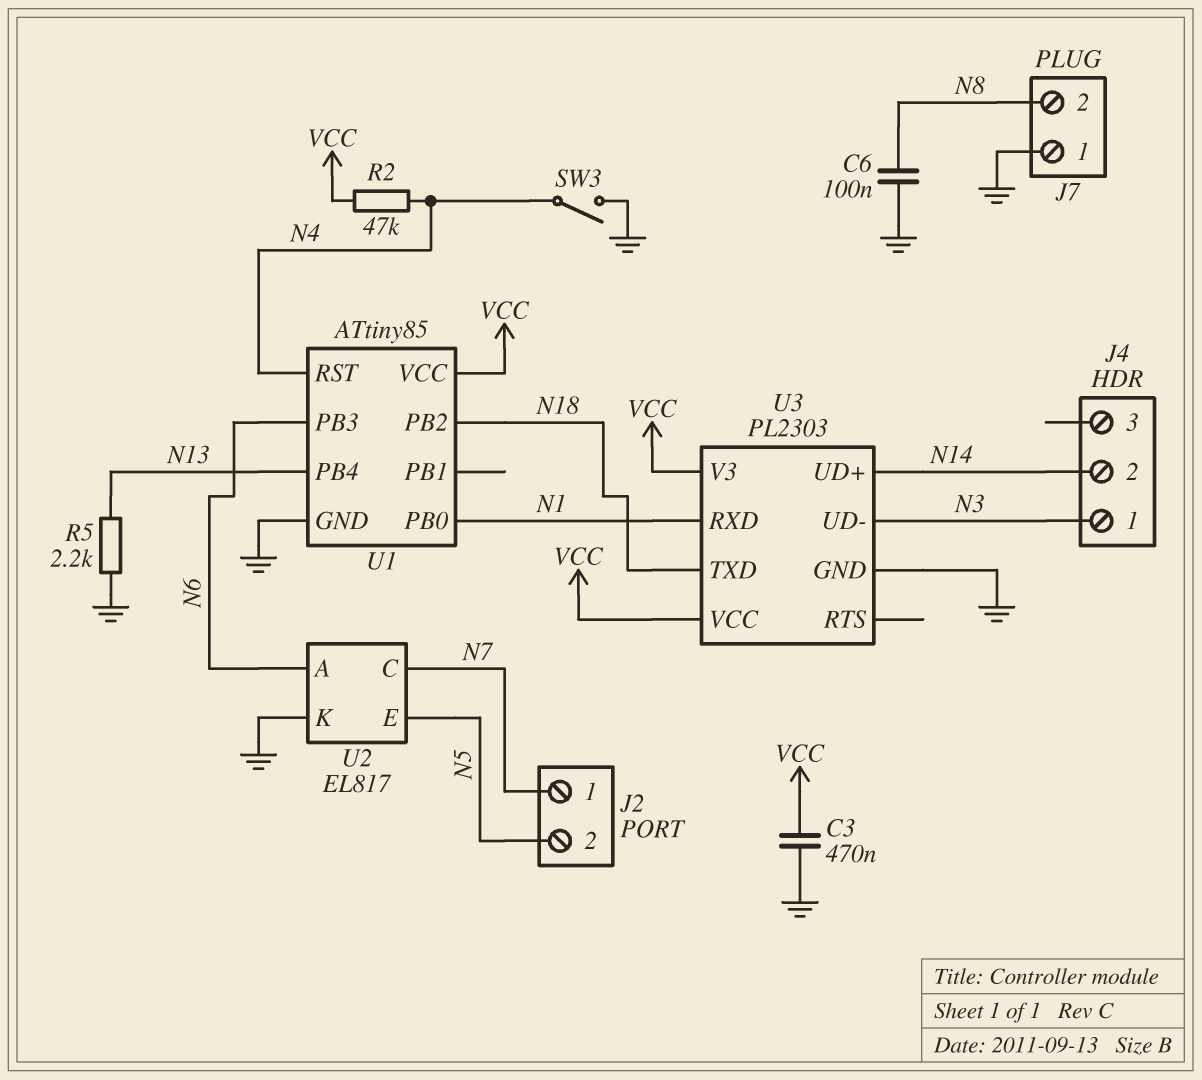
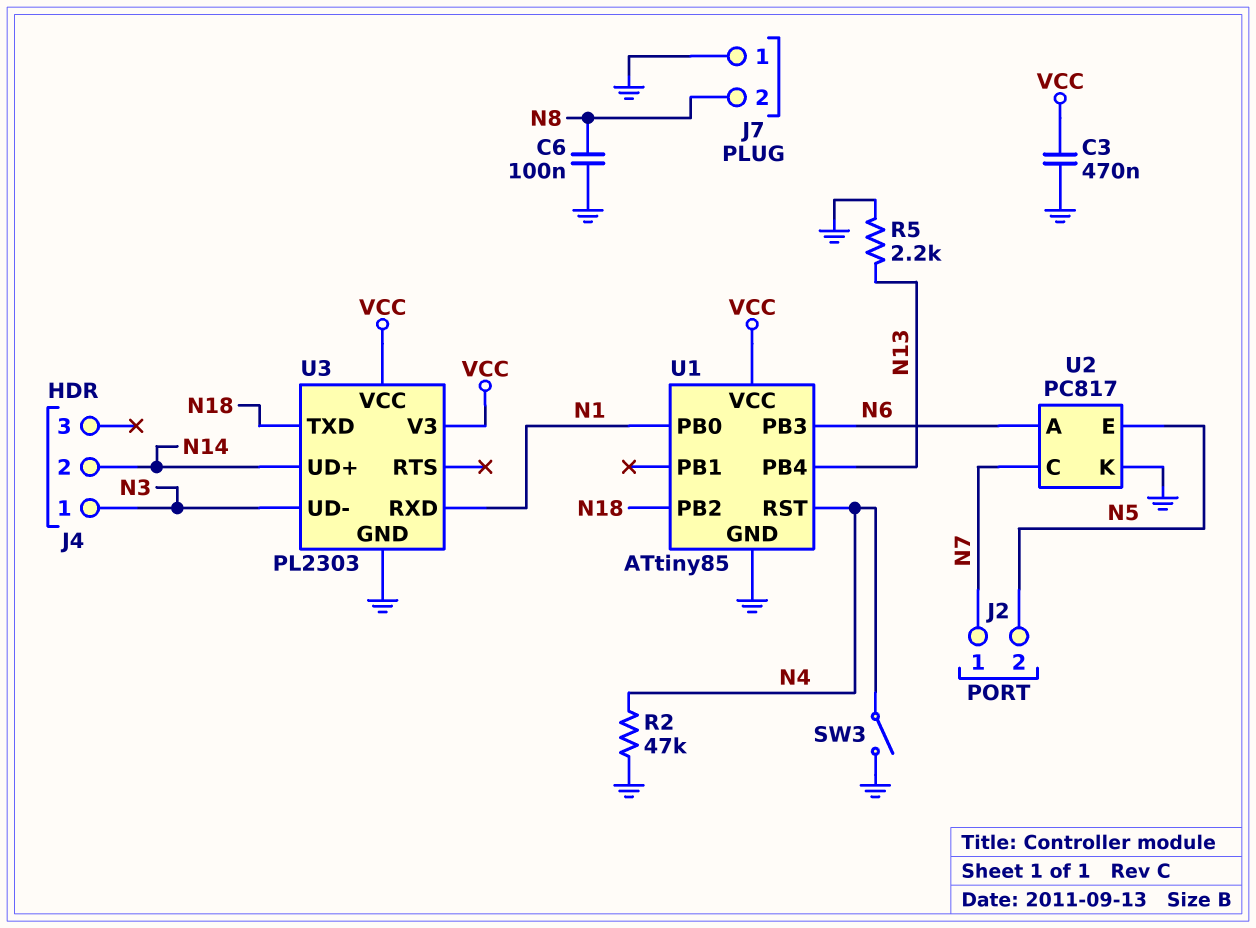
R2: 47k (N4, VCC) -> 47k (GND, N4)
U2: EL817 -> PC817

